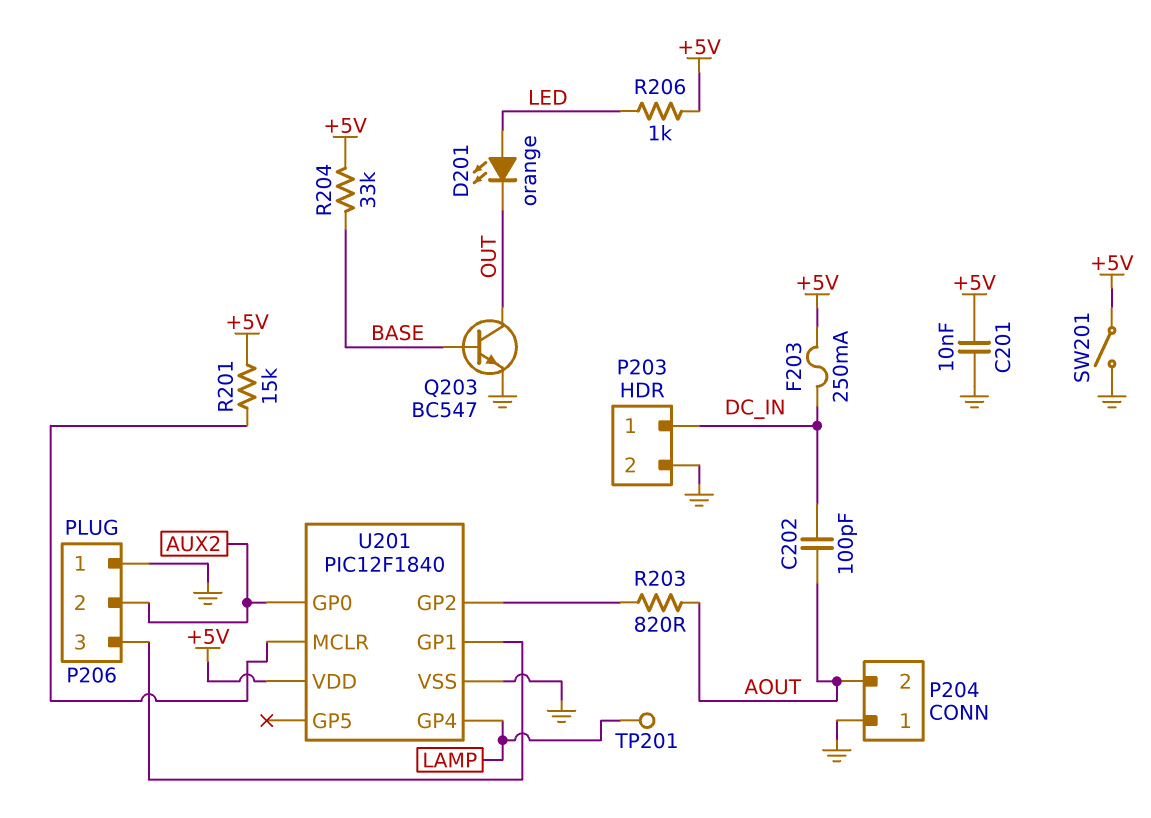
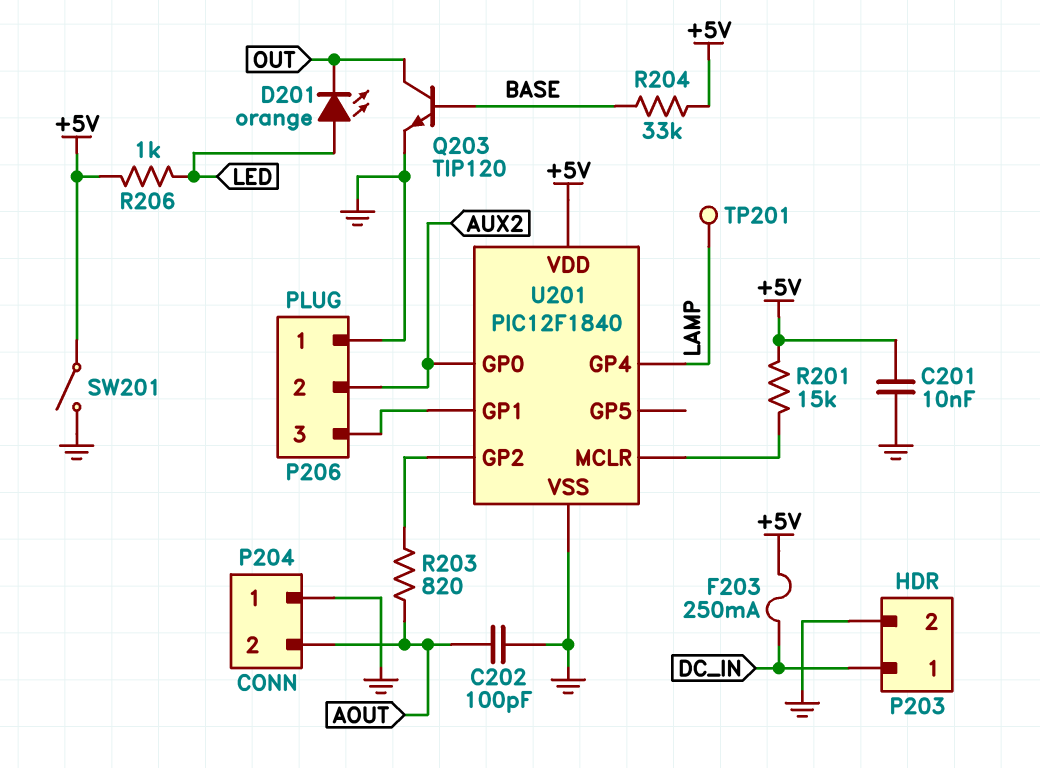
C202: 100pF (AOUT, DC_IN) -> 100pF (AOUT, GND)
Q203: NPN BC547 (B BASE, C OUT, E GND) -> NPN TIP120 (B BASE, C OUT, E GND)

